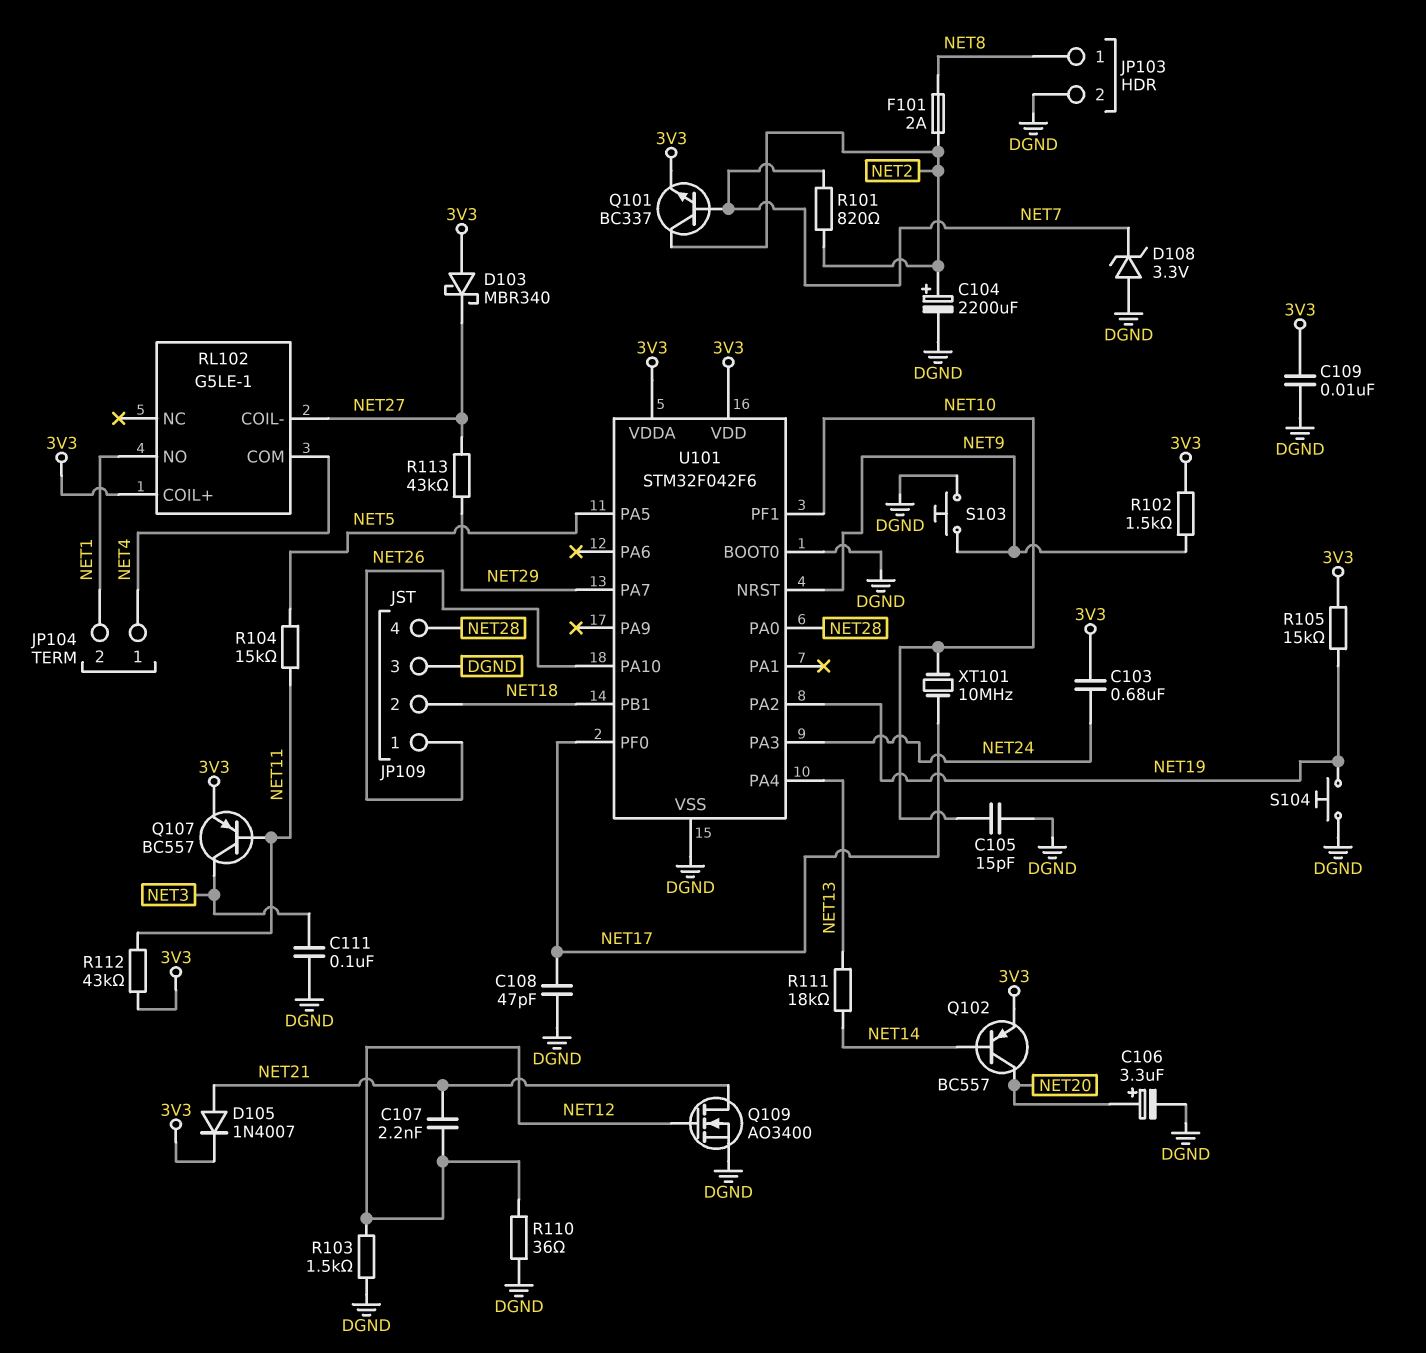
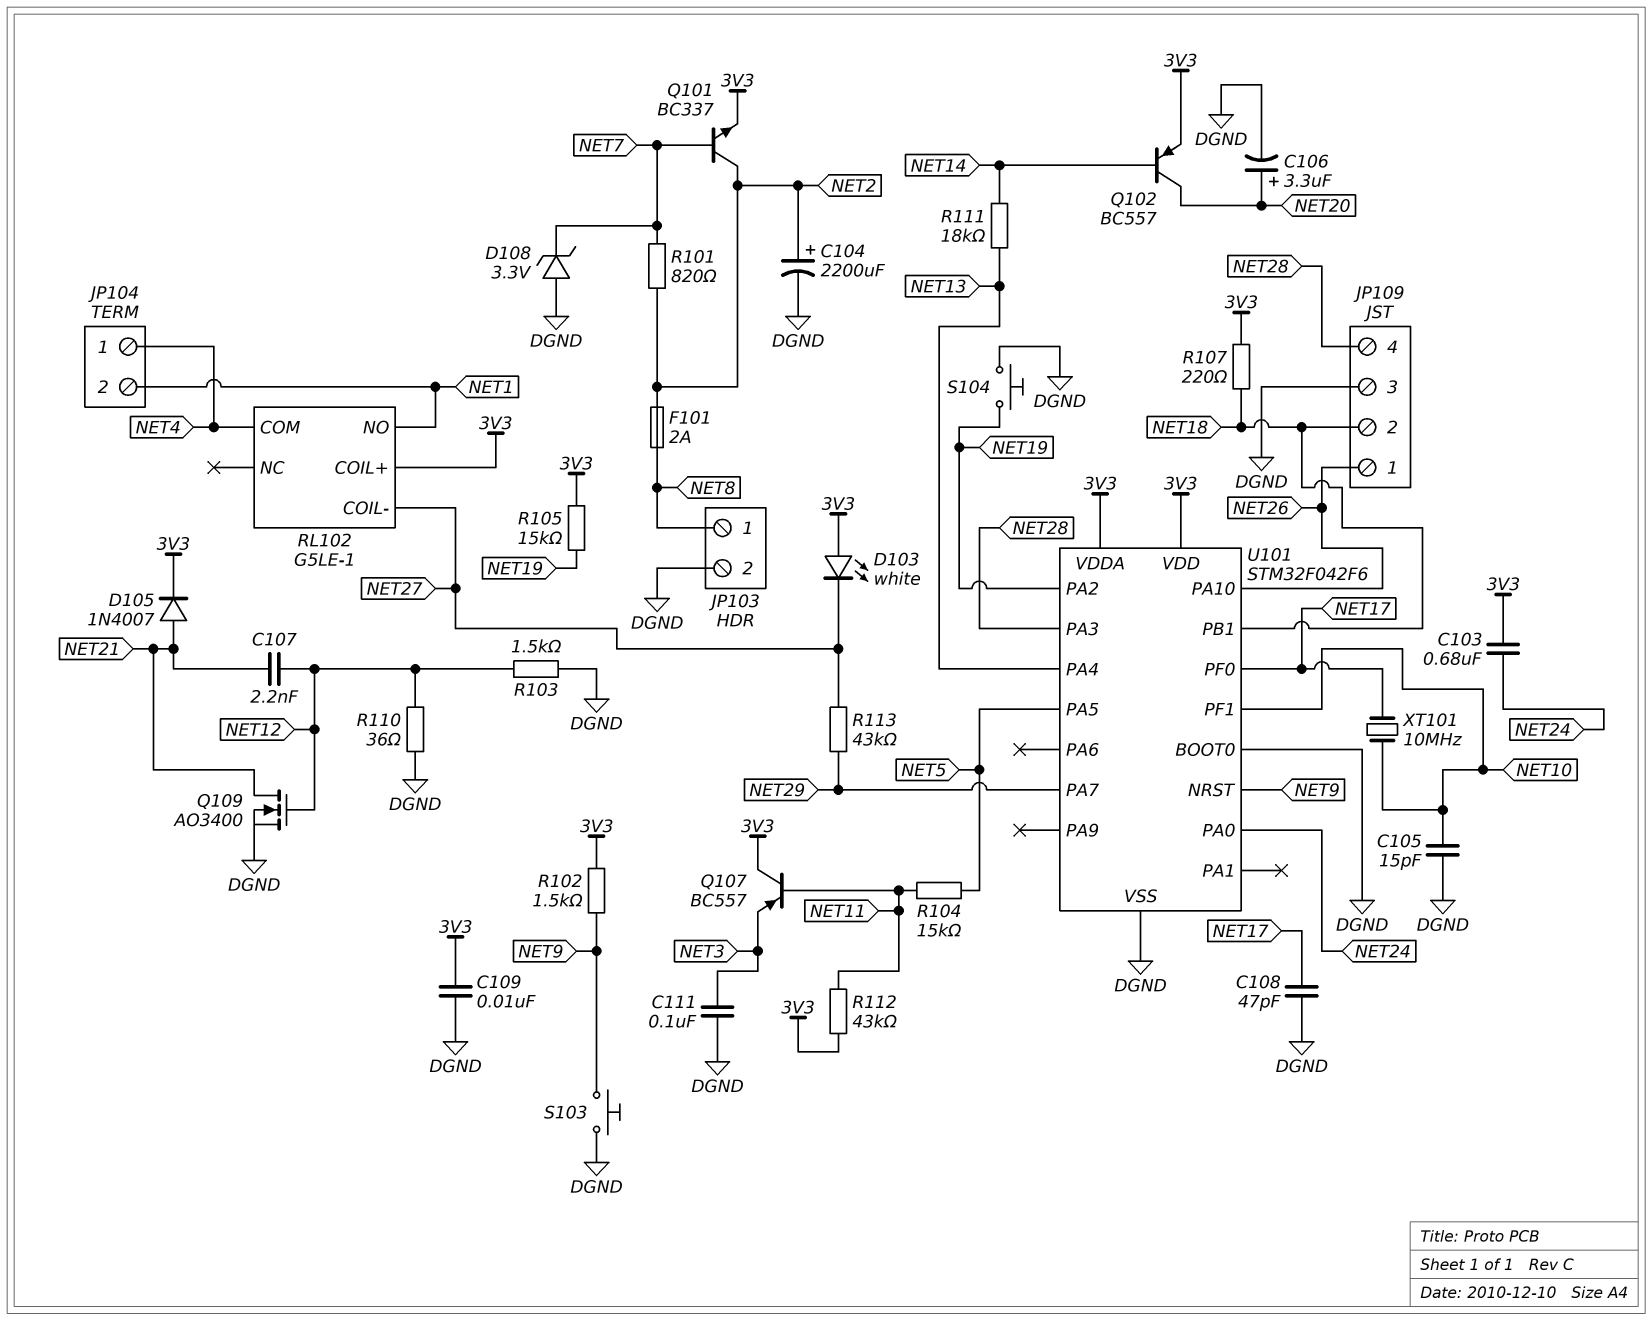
D103: schottky MBR340 (A 3V3, K NET27) -> LED white (A 3V3, K NET27)
Q107: PNP BC557 (B NET11, C NET3, E 3V3) -> PNP BC557 (B NET11, C 3V3, E NET3)
R107: none -> 220 (3V3, NET18)
U101 pin PA0: NET28 -> NET24
U101 pin PA3: NET24 -> NET28

